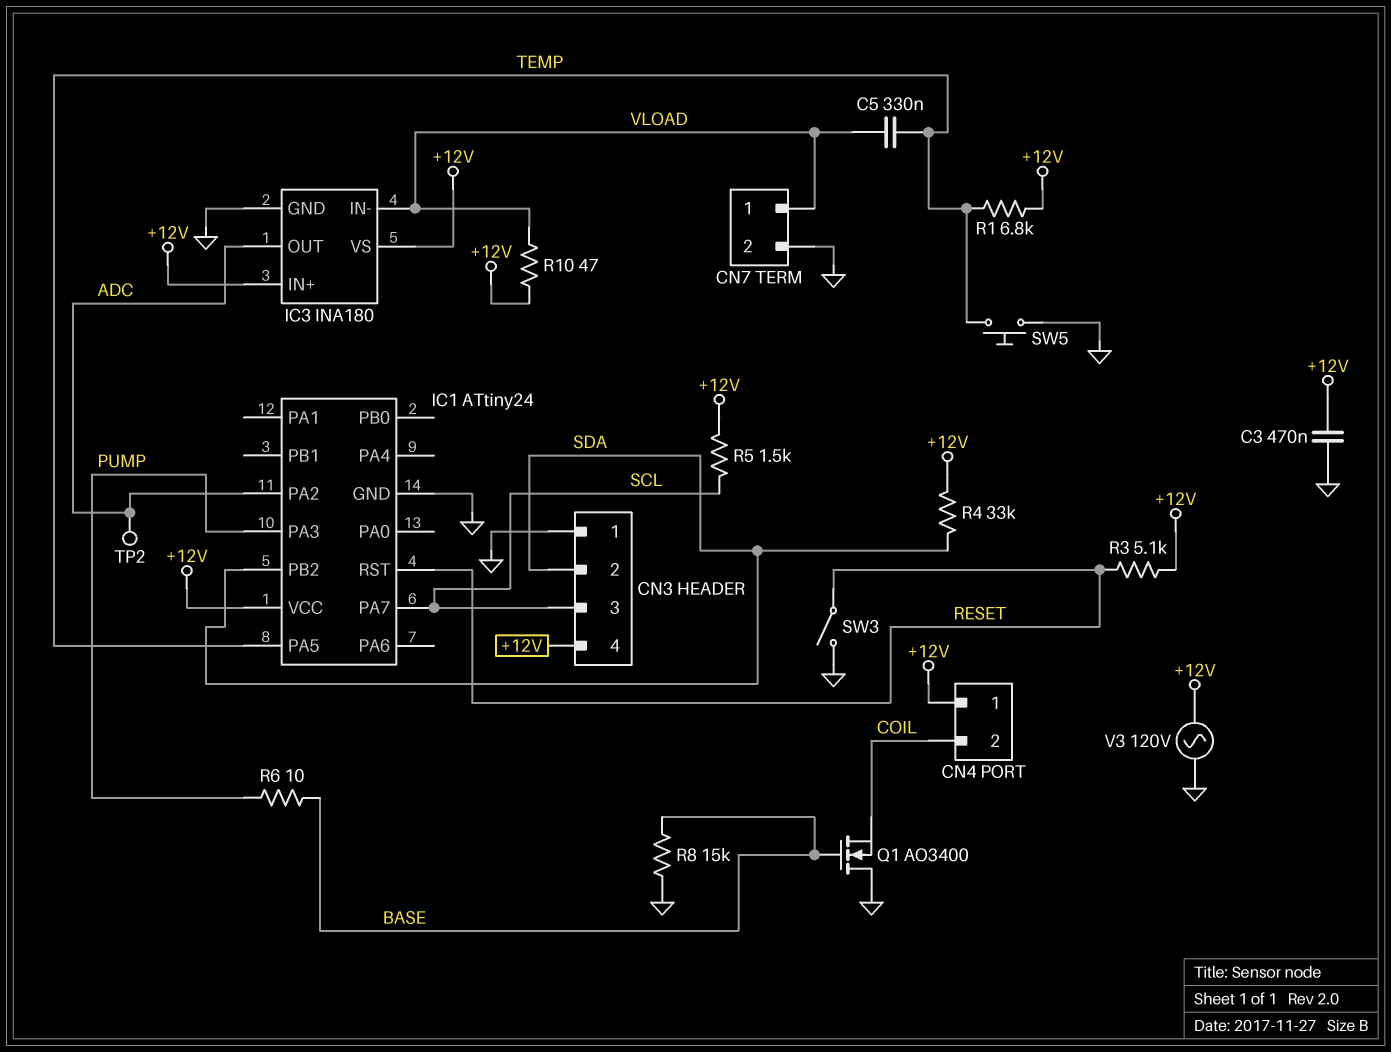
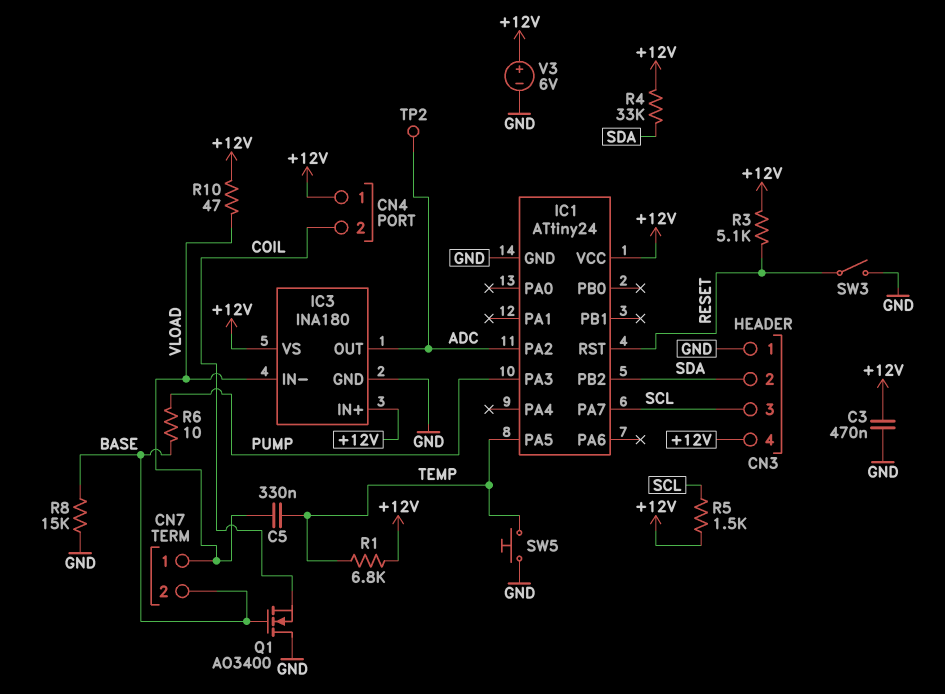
CN7 pin 2: GND -> BASE
V3: AC 120V (+12V, GND) -> 6V (plus +12V, minus GND)

